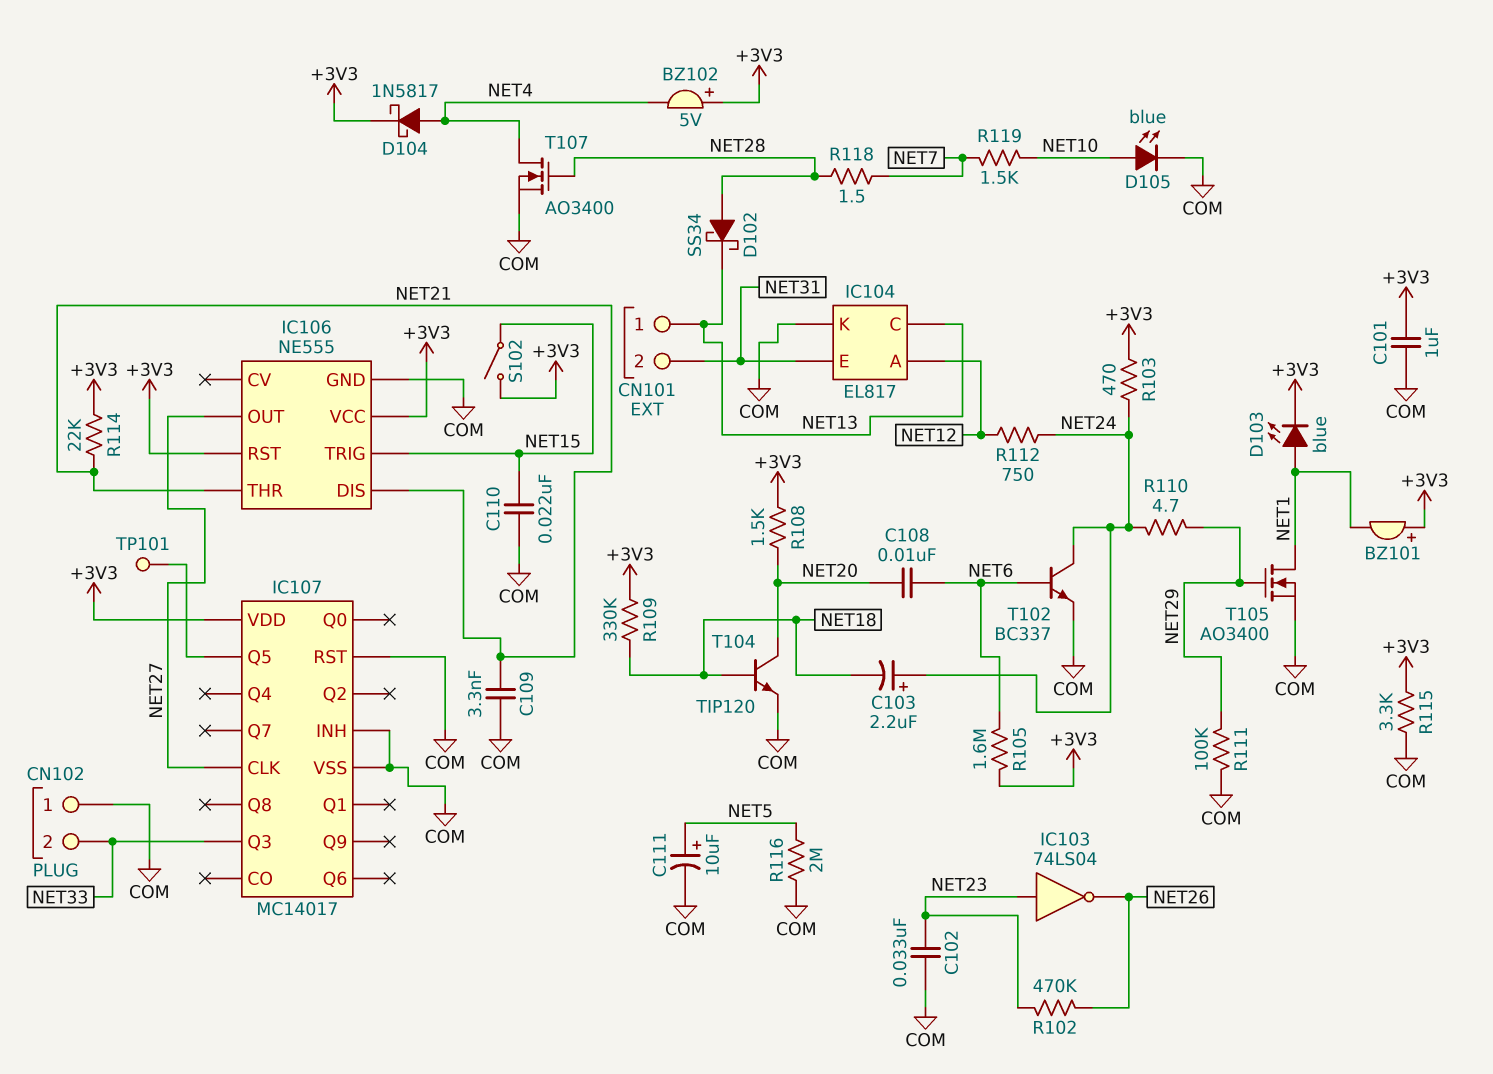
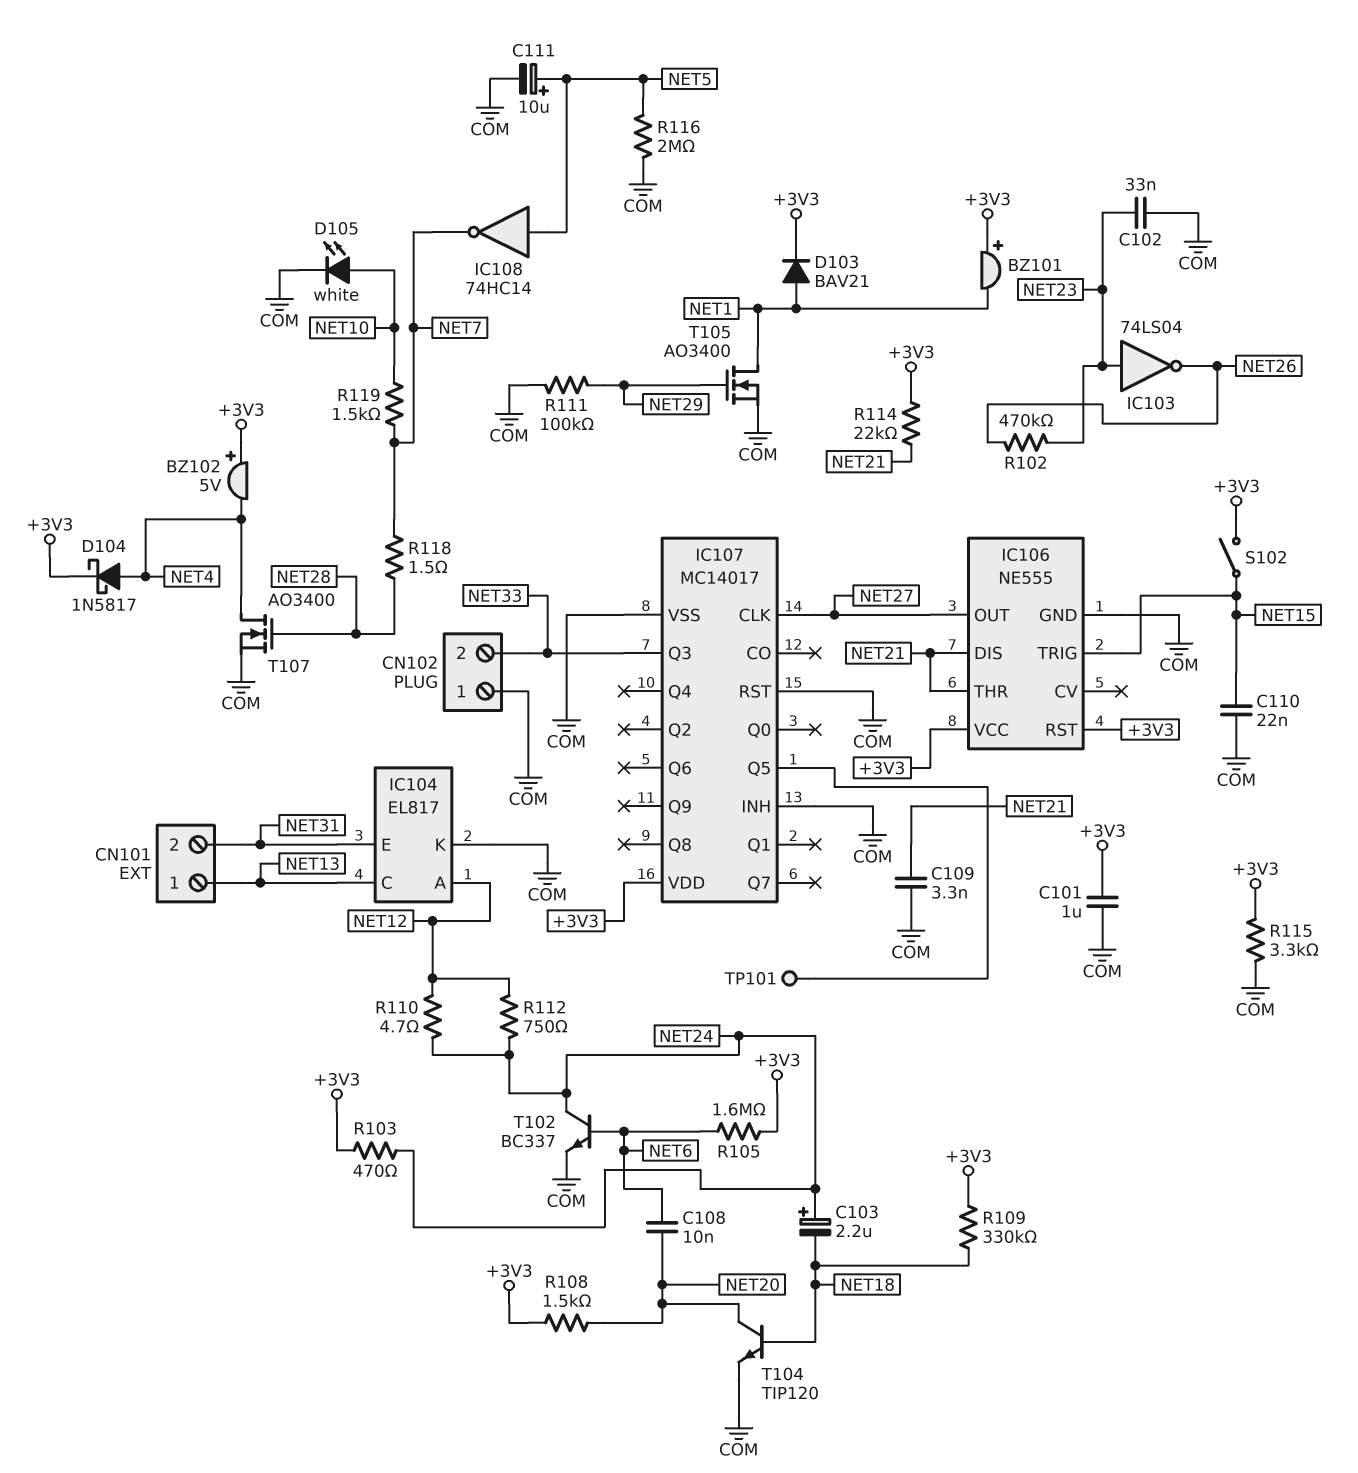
D102: schottky SS34 (A NET28, K NET13) -> none
D103: LED blue (A NET1, K +3V3) -> diode BAV21 (A NET1, K +3V3)
D105: LED blue (A NET10, K COM) -> LED white (A NET10, K COM)
IC108: none -> NOT 74HC14 (in NET5, out NET7)
R110: 4.7 (NET24, NET29) -> 4.7 (NET12, NET24)

